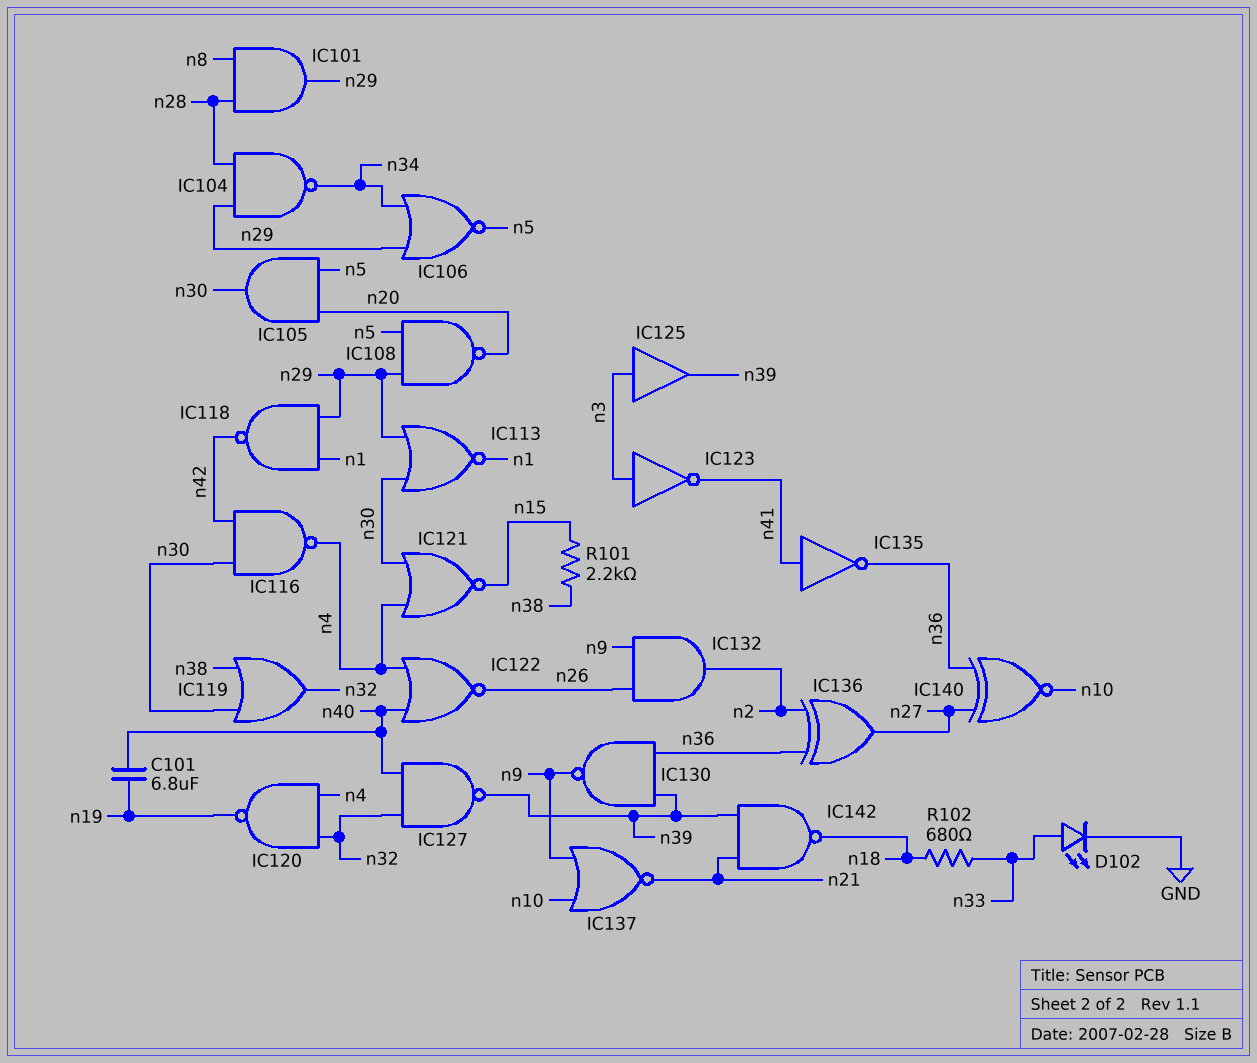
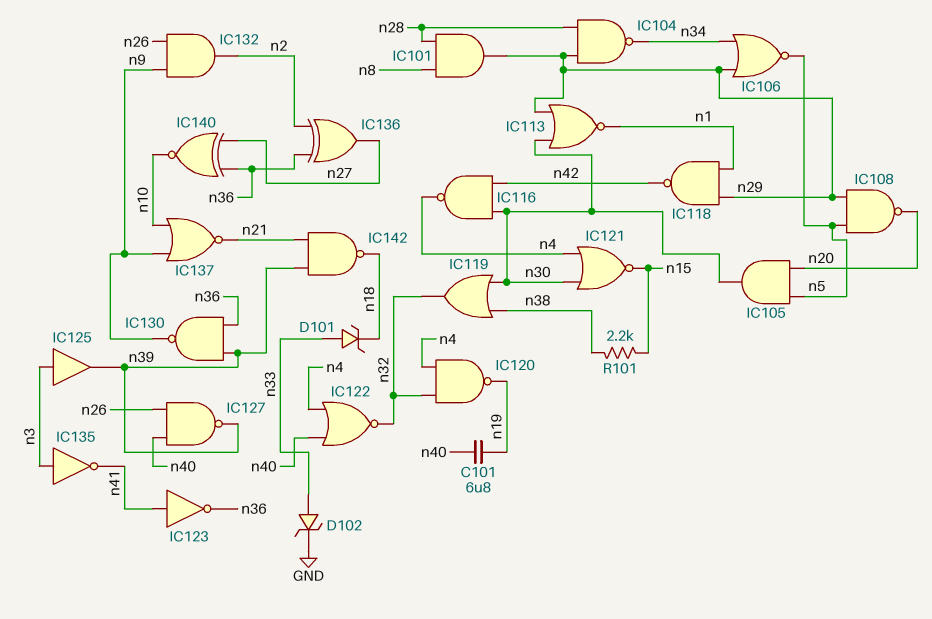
D101: none -> zener (A n33, K n18)
D102: LED (A n33, K GND) -> zener (A n33, K GND)
IC122: NOR (in n4, in n40, out n26) -> NOR (in n4, in n40, out n32)
IC123: NOT (in n3, out n41) -> NOT (in n41, out n36)
IC127: NAND (in n32, in n40, out n39) -> NAND (in n26, in n40, out n39)
IC135: NOT (in n41, out n36) -> NOT (in n3, out n41)
R102: 680 (n18, n33) -> none

